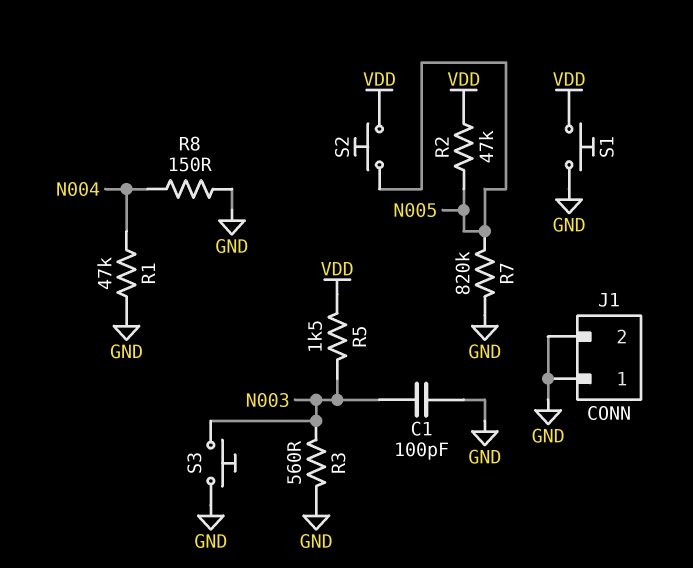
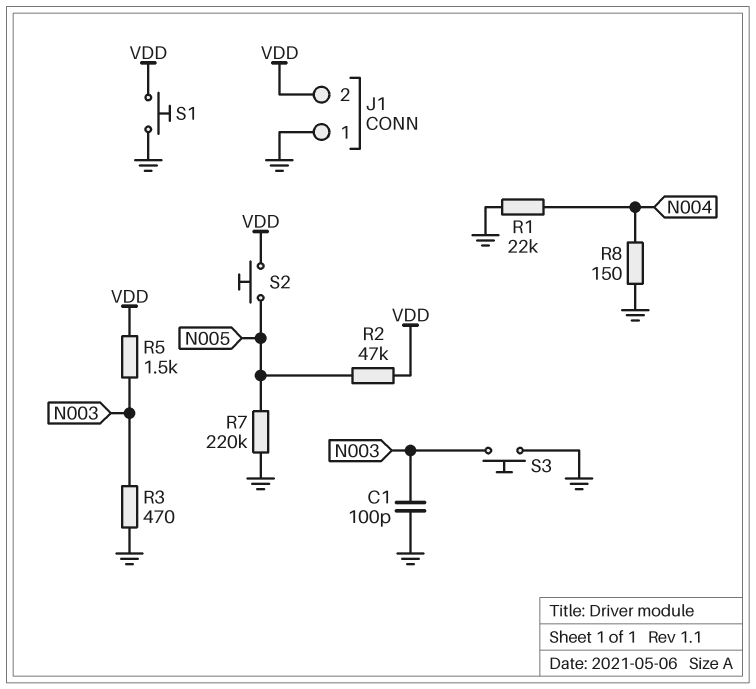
J1 pin 2: GND -> VDD
R1: 47k (GND, N004) -> 22k (GND, N004)
R3: 560 (GND, N003) -> 470 (GND, N003)
R7: 820k (GND, N005) -> 220k (GND, N005)

